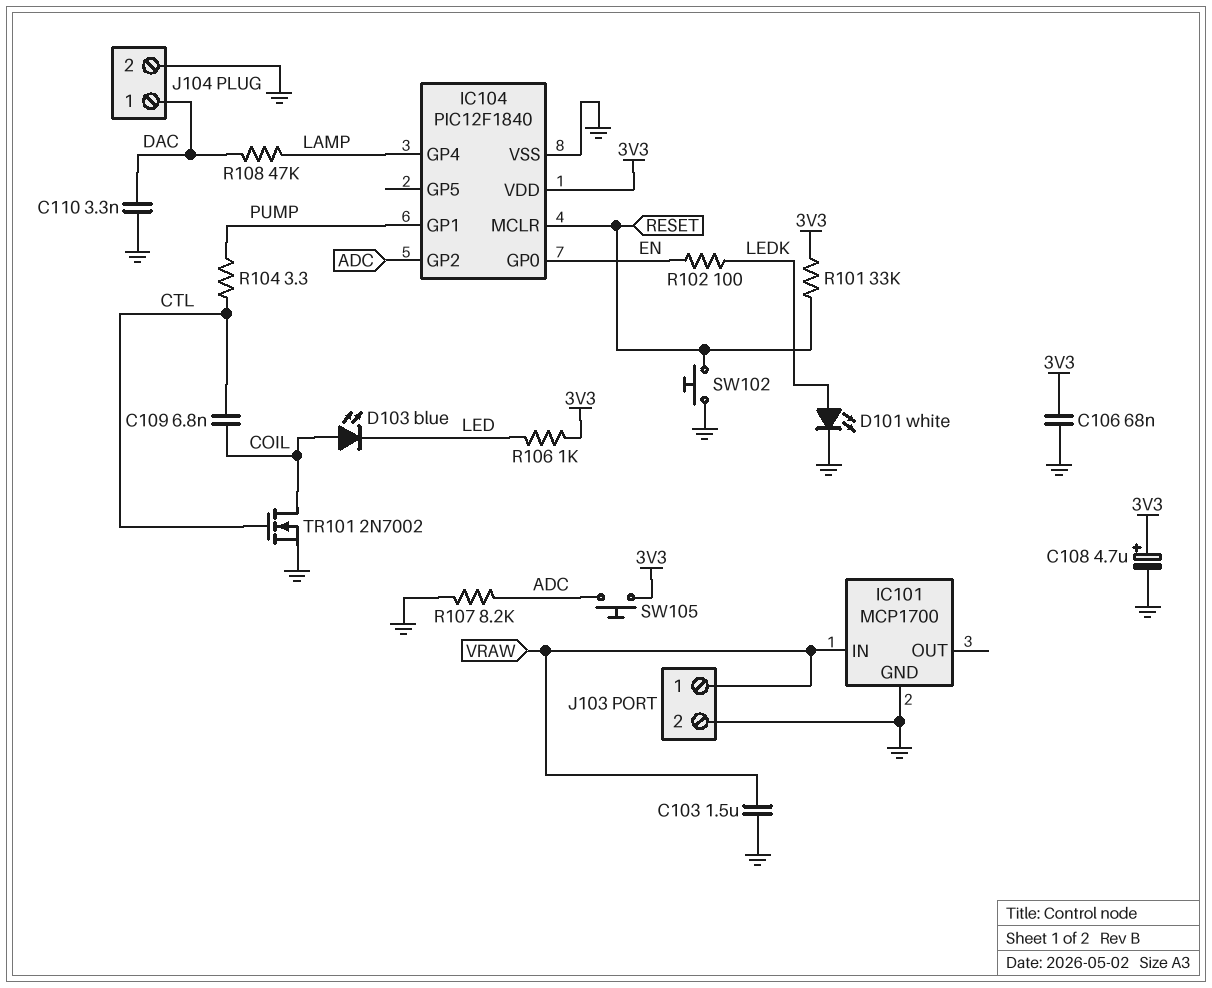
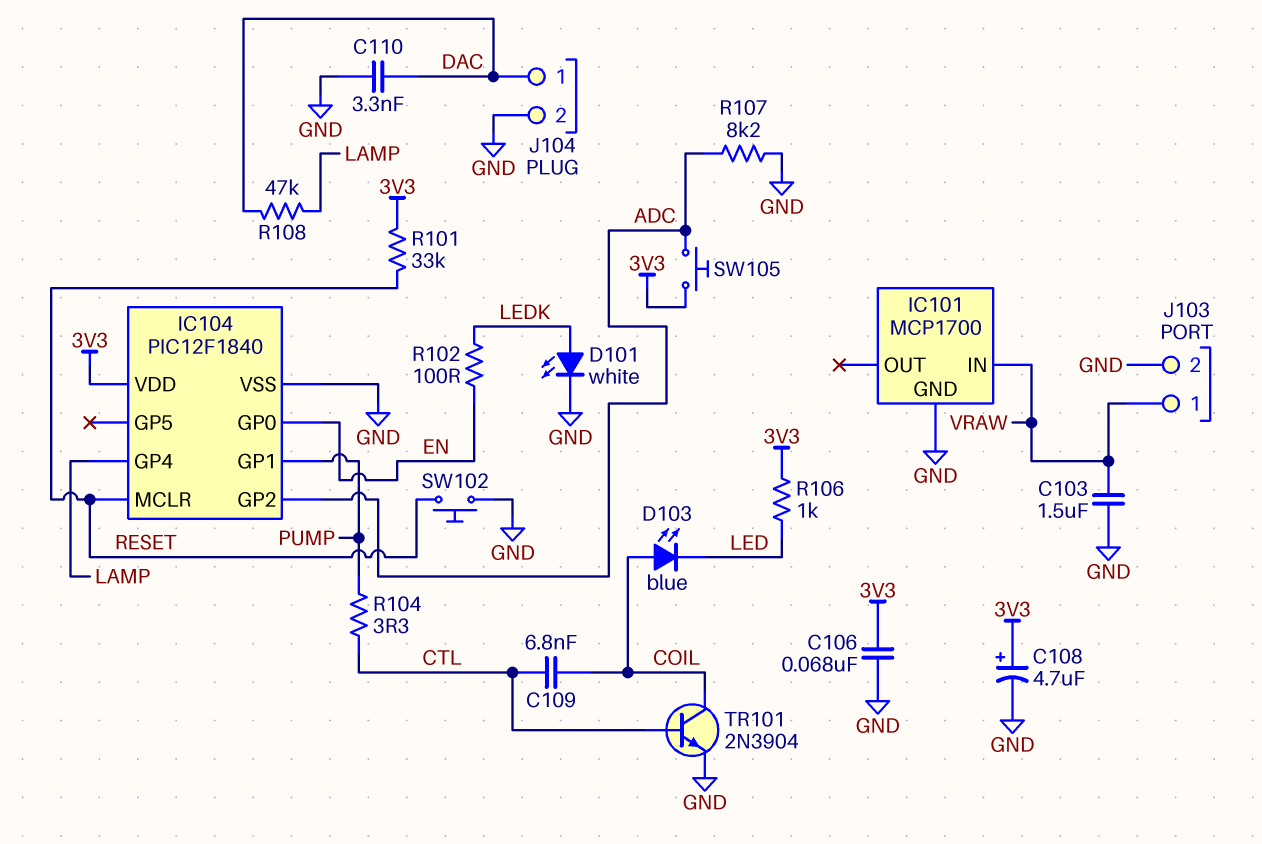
TR101: NMOS 2N7002 (G CTL, D COIL, S GND) -> NPN 2N3904 (B CTL, C COIL, E GND)

